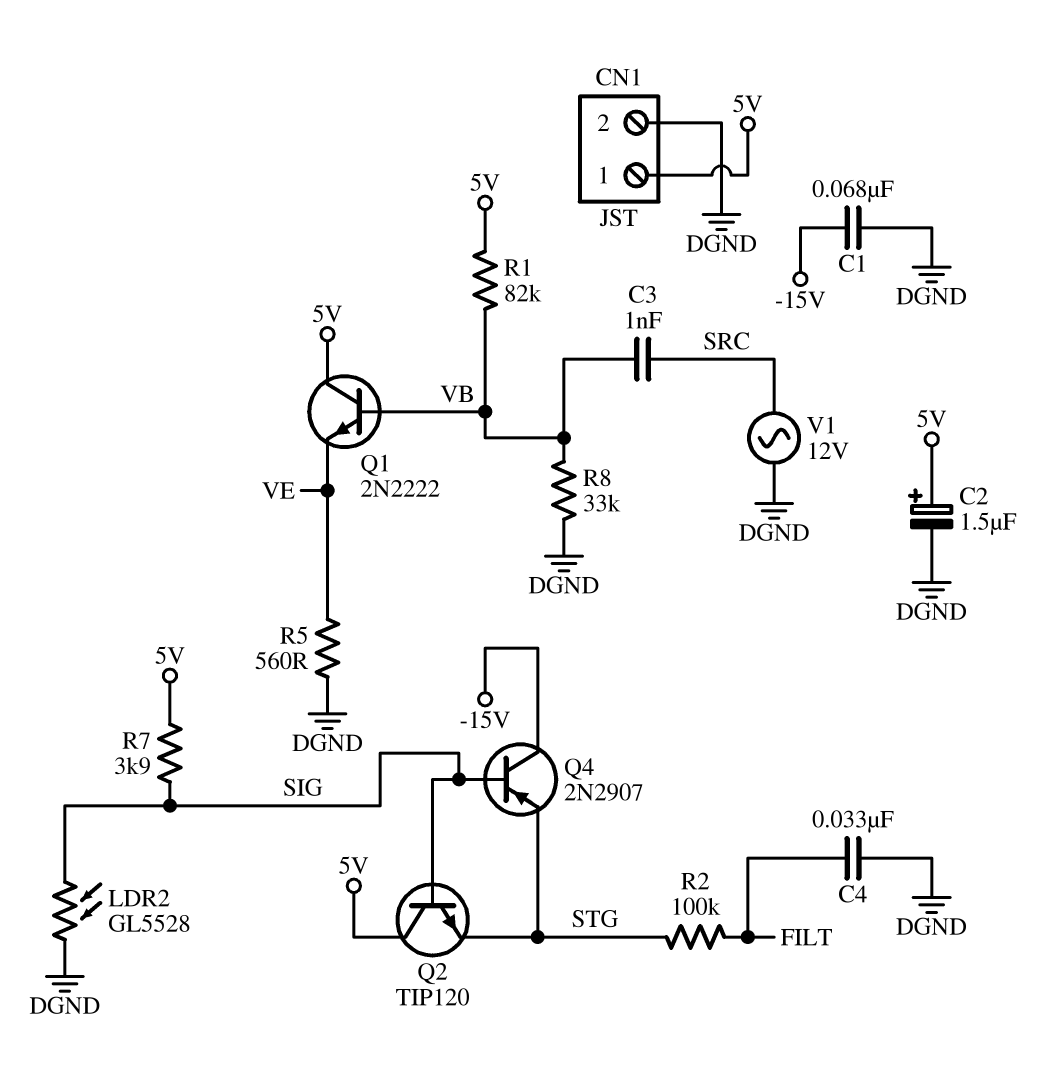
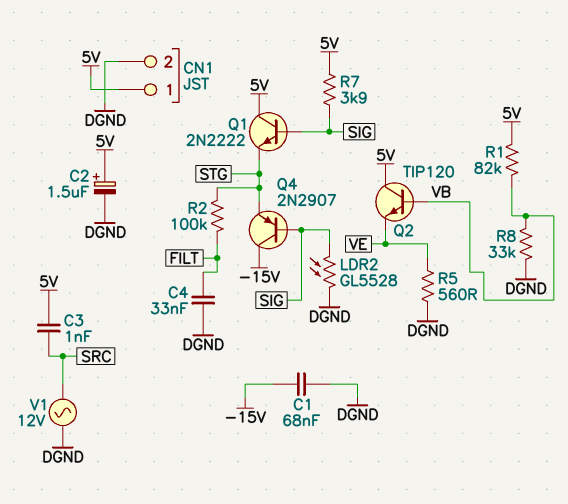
C3: 1nF (SRC, VB) -> 1nF (5V, SRC)
Q1: NPN 2N2222 (B VB, C 5V, E VE) -> NPN 2N2222 (B SIG, C 5V, E STG)
Q2: NPN TIP120 (B SIG, C 5V, E STG) -> NPN TIP120 (B VB, C 5V, E VE)

